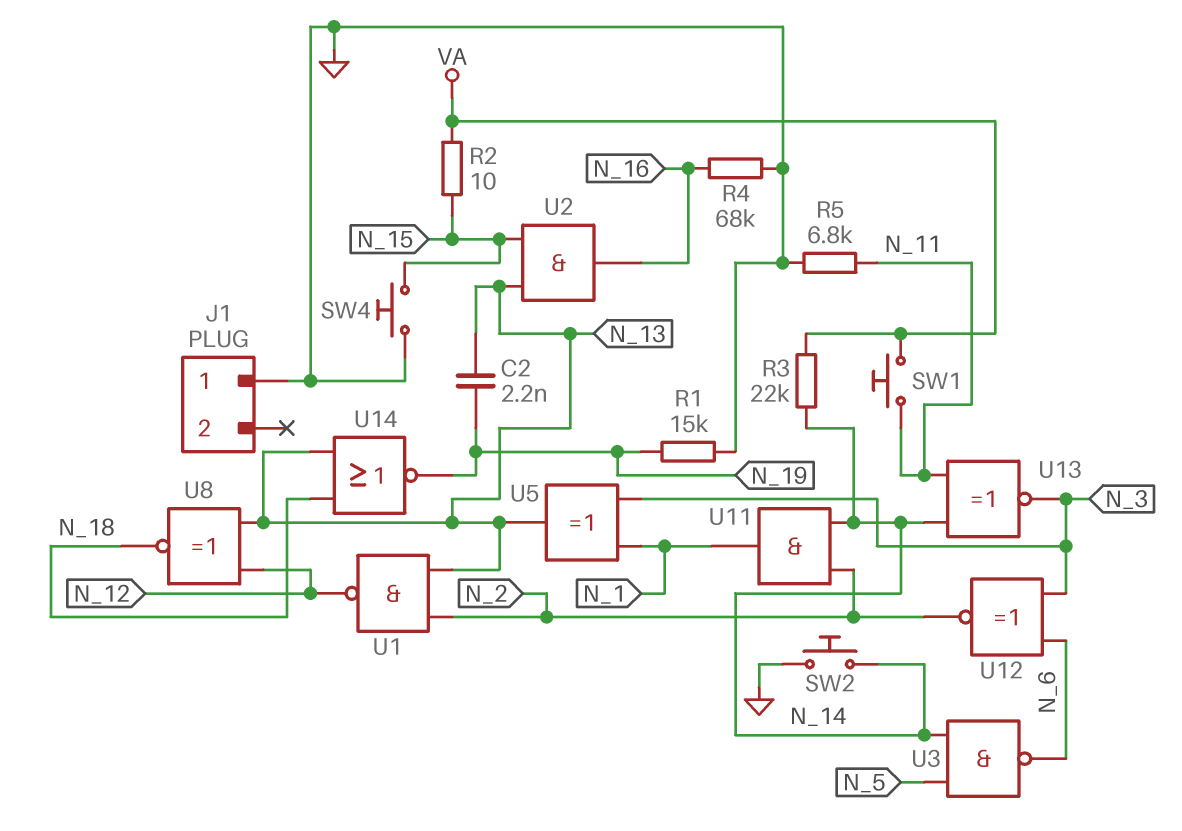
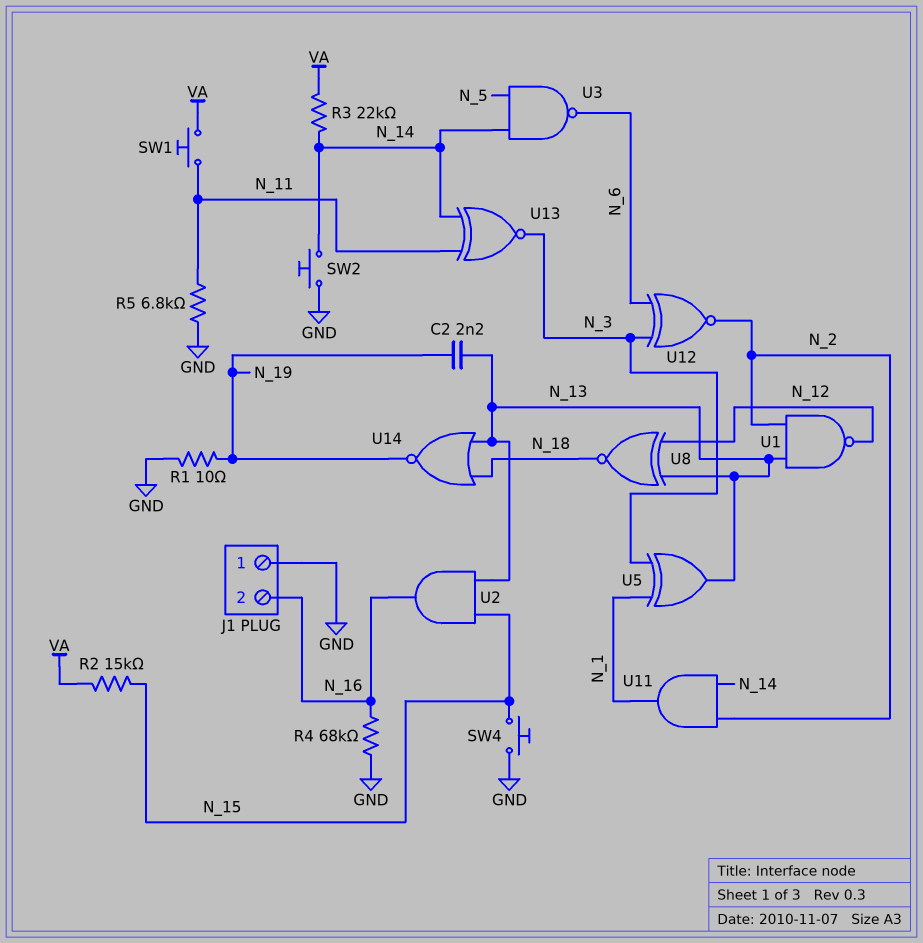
J1 pin 2: none -> N_16
R1: 15k (GND, N_19) -> 10 (GND, N_19)
R2: 10 (N_15, VA) -> 15k (N_15, VA)

